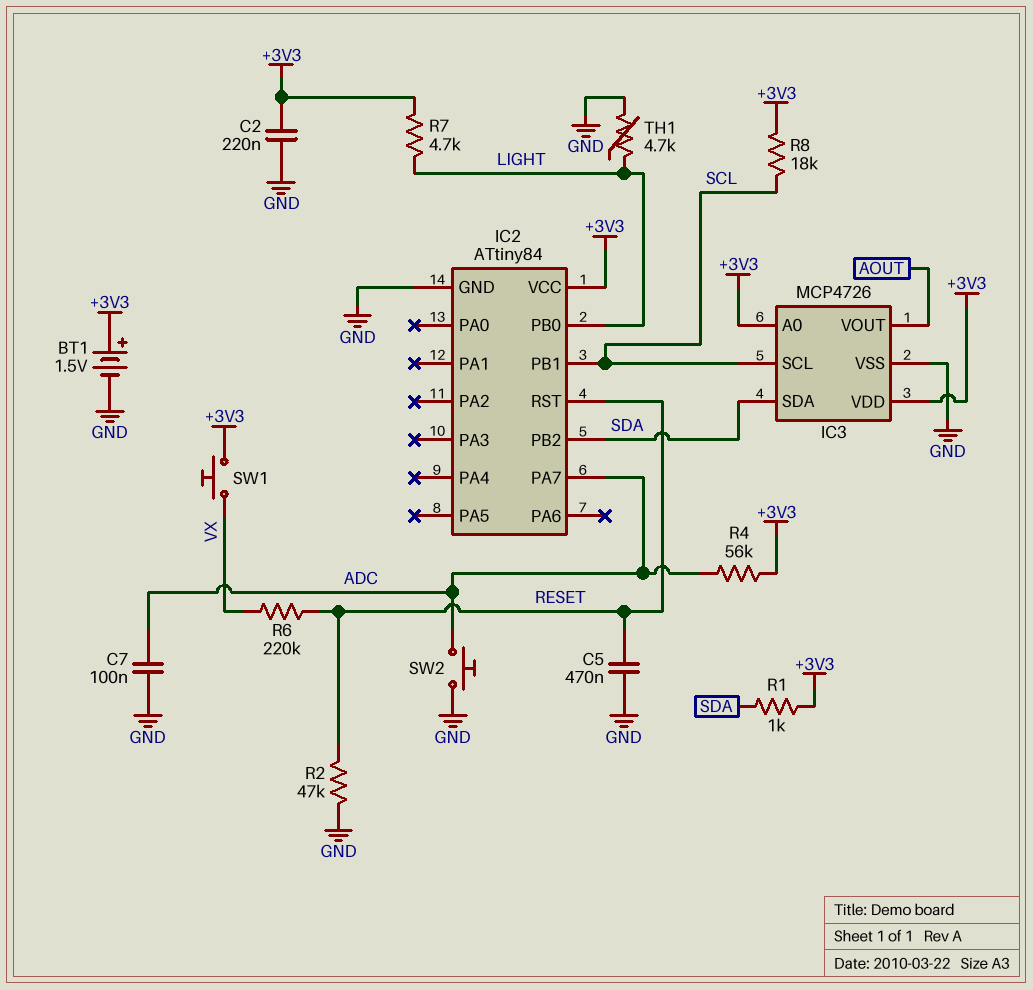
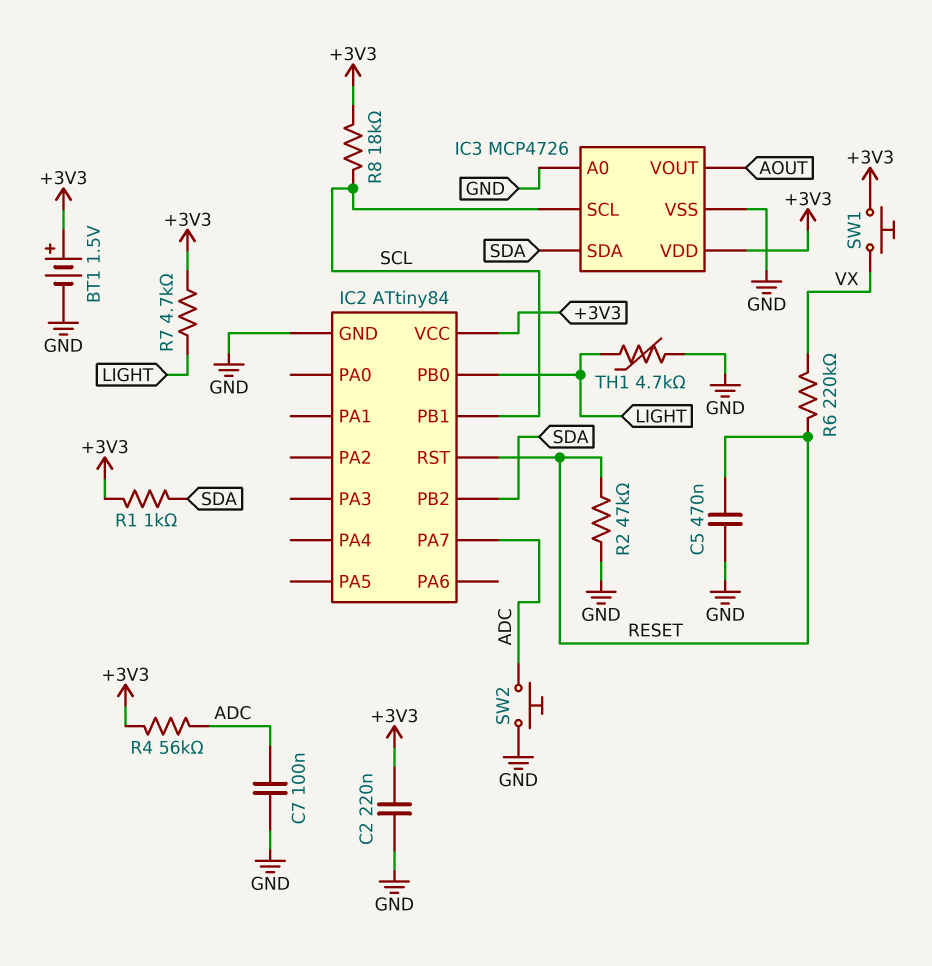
IC3 pin A0: +3V3 -> GND

